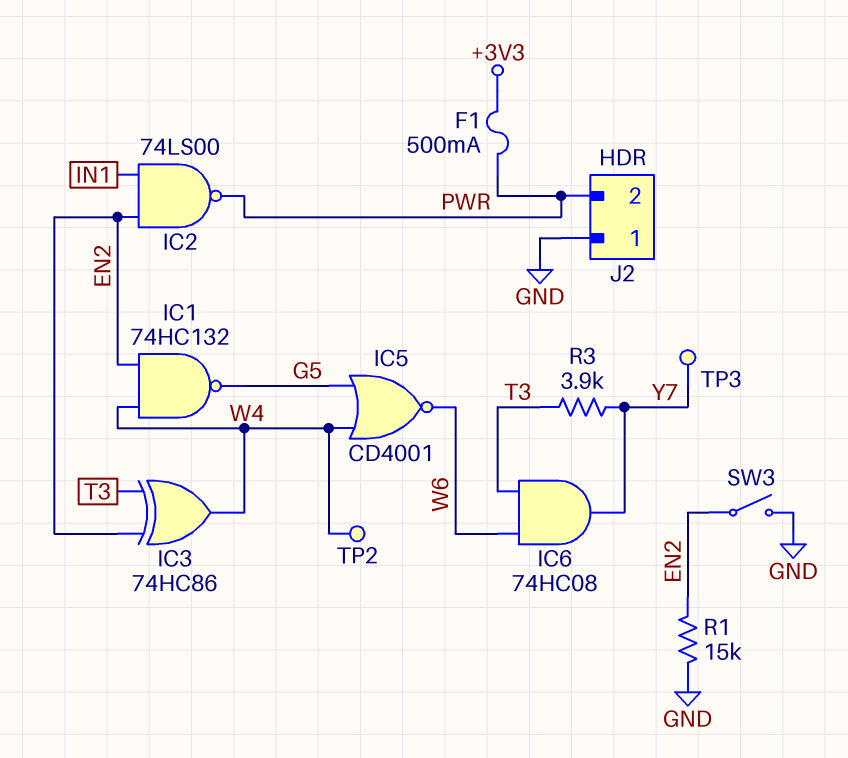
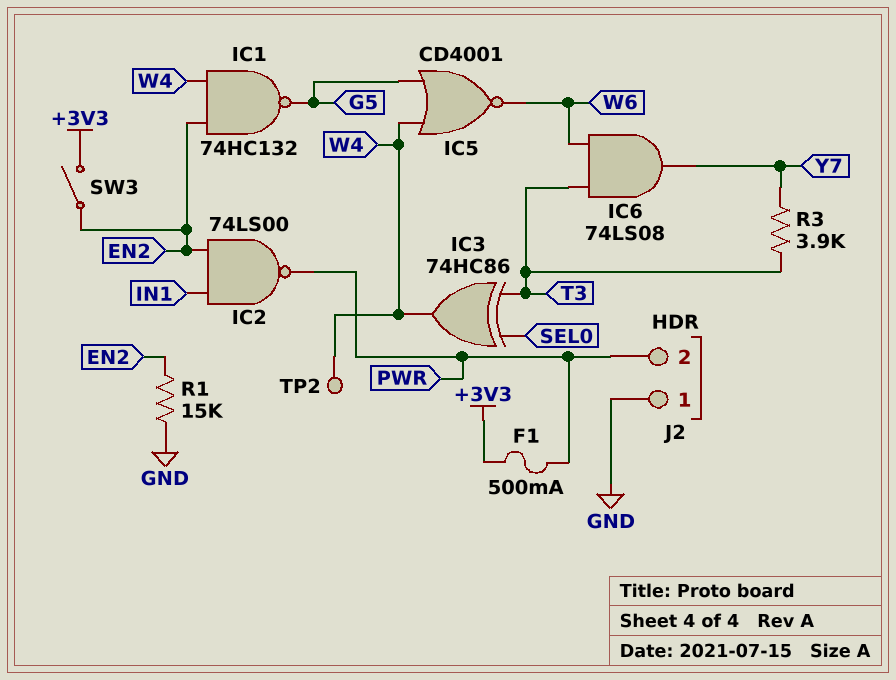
IC3: XOR 74HC86 (in EN2, in T3, out W4) -> XOR 74HC86 (in SEL0, in T3, out W4)
IC6: AND 74HC08 (in T3, in W6, out Y7) -> AND 74LS08 (in T3, in W6, out Y7)
SW3: switch (EN2, GND) -> switch (+3V3, EN2)
TP3: test point (Y7) -> none

